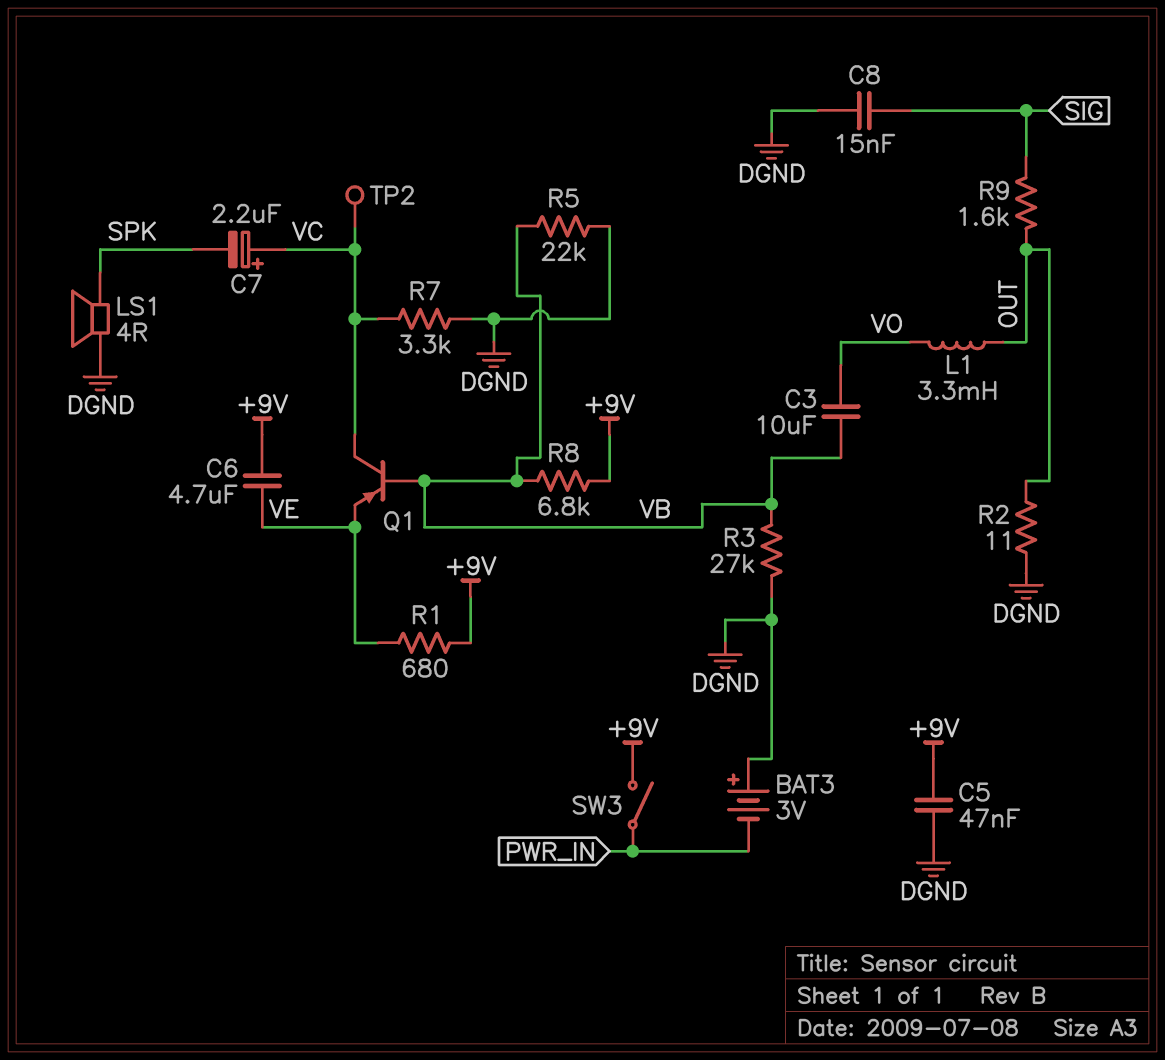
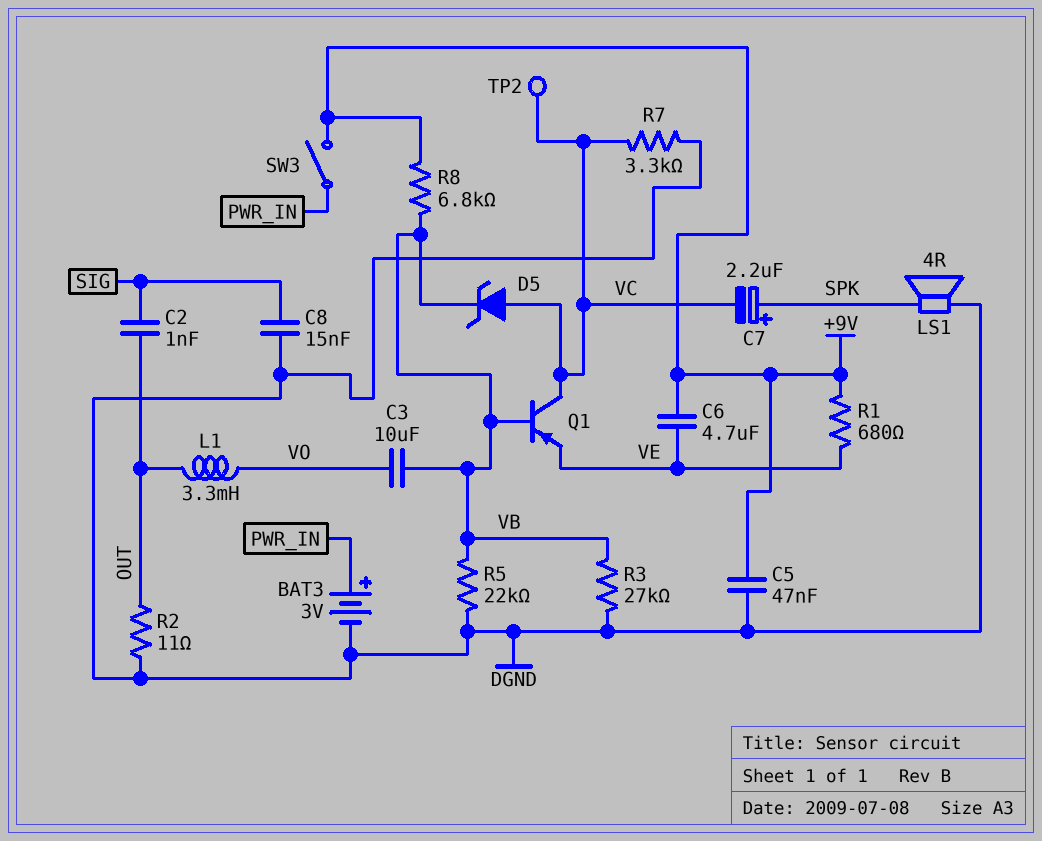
BAT3: 3V (plus DGND, minus PWR_IN) -> 3V (plus PWR_IN, minus DGND)
C2: none -> 1nF (OUT, SIG)
C7: 2.2uF (plus VC, minus SPK) -> 2.2uF (plus SPK, minus VC)
D5: none -> zener (A VC, K VB)
R9: 1.6k (OUT, SIG) -> none

